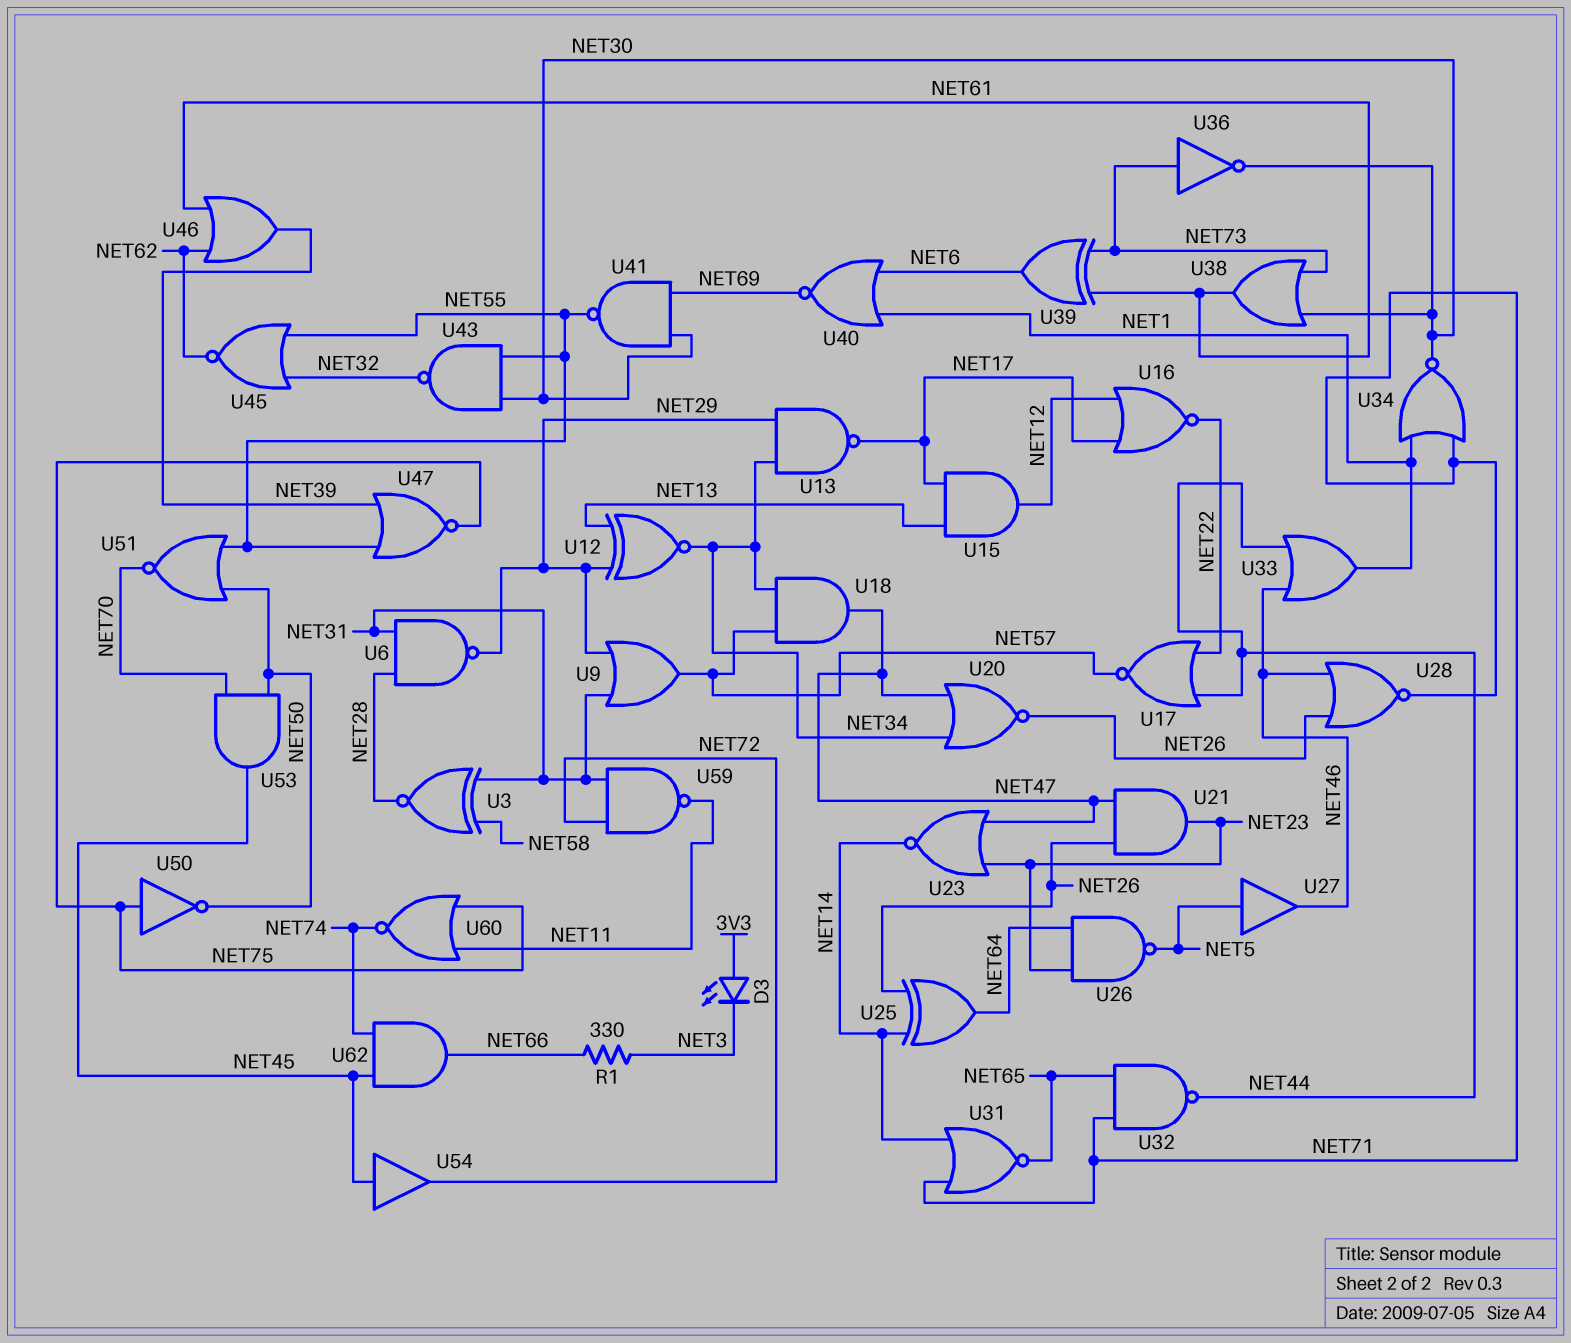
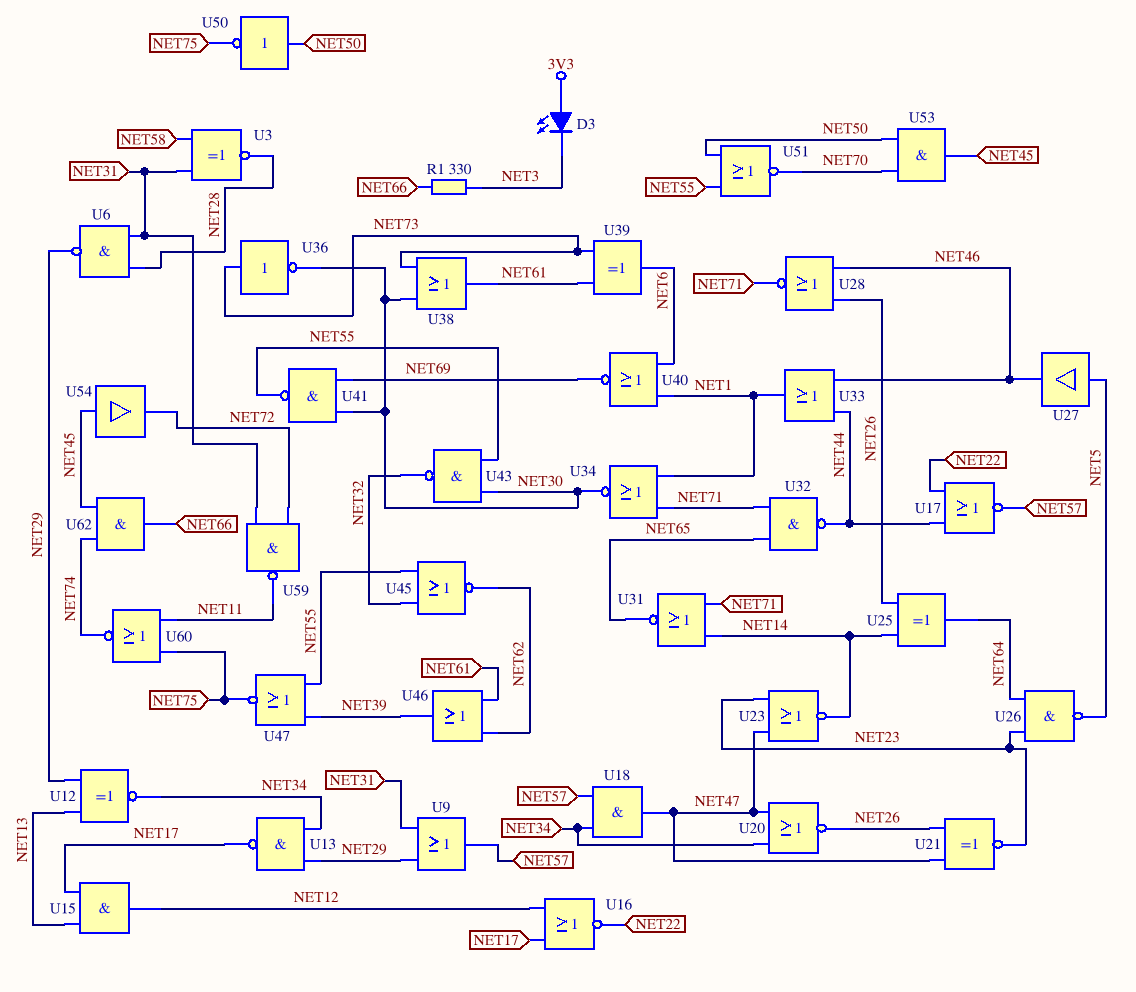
U21: AND (in NET26, in NET47, out NET23) -> XNOR (in NET26, in NET47, out NET23)
U50: NOT (in NET75, out NET50) -> NOT (in NET50, out NET75)

